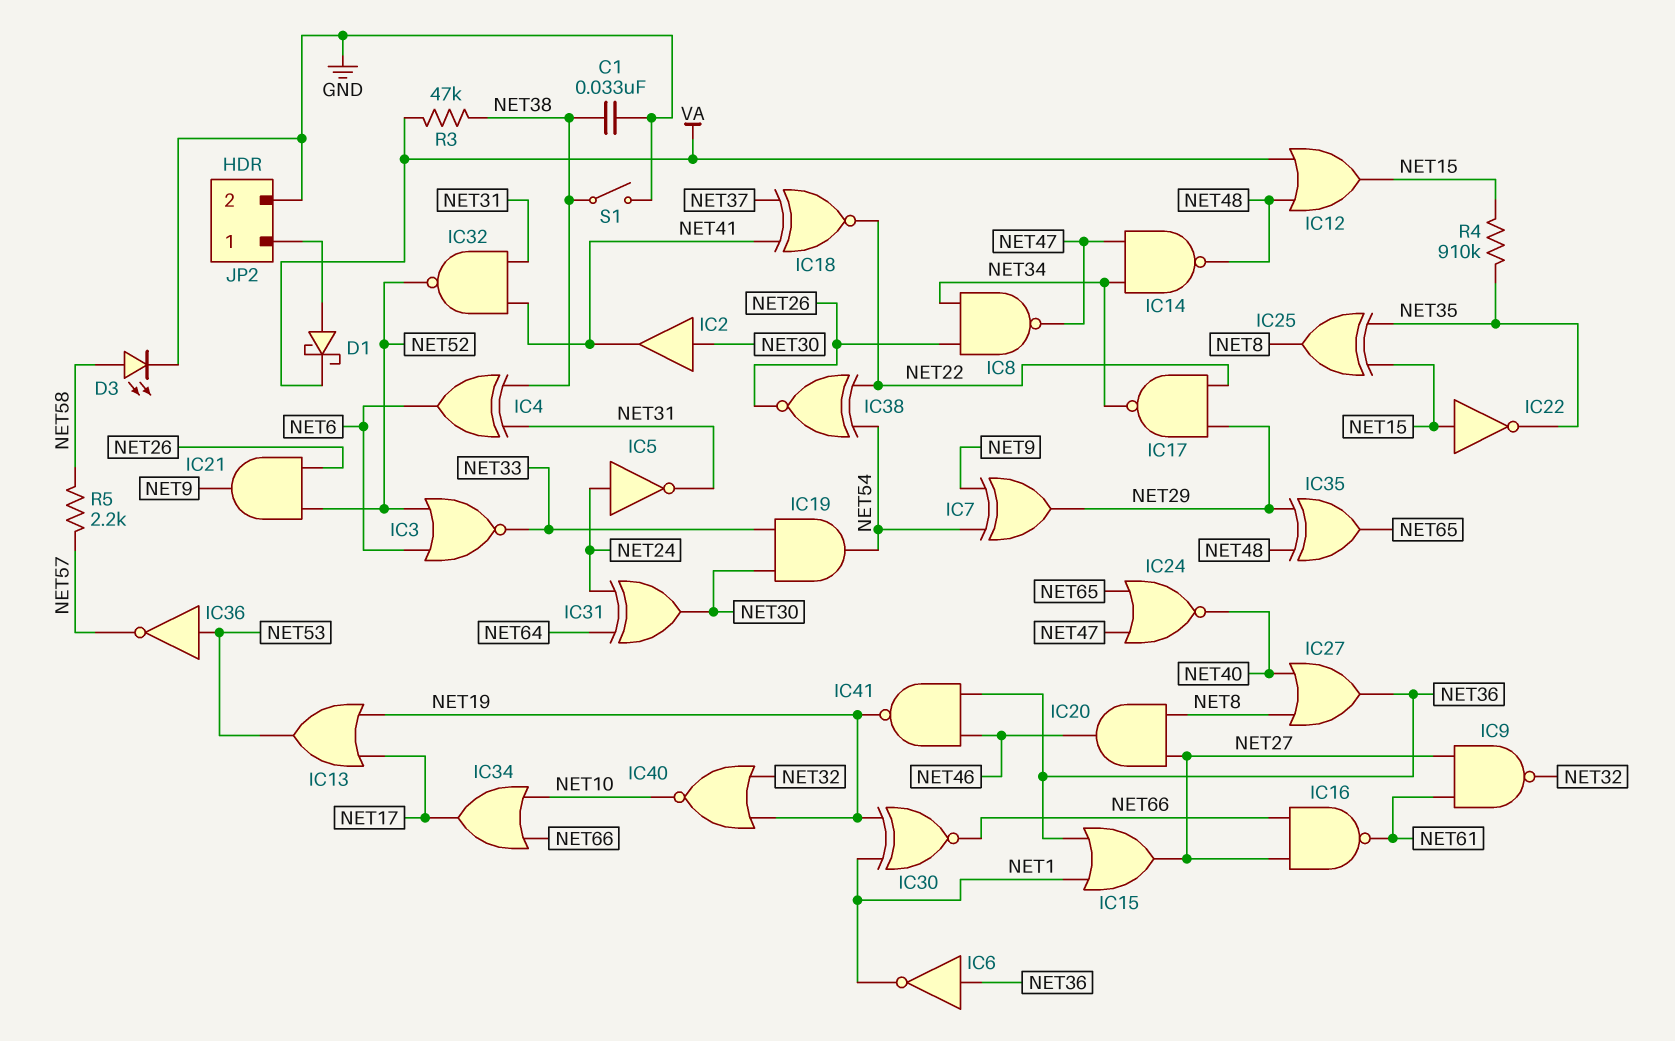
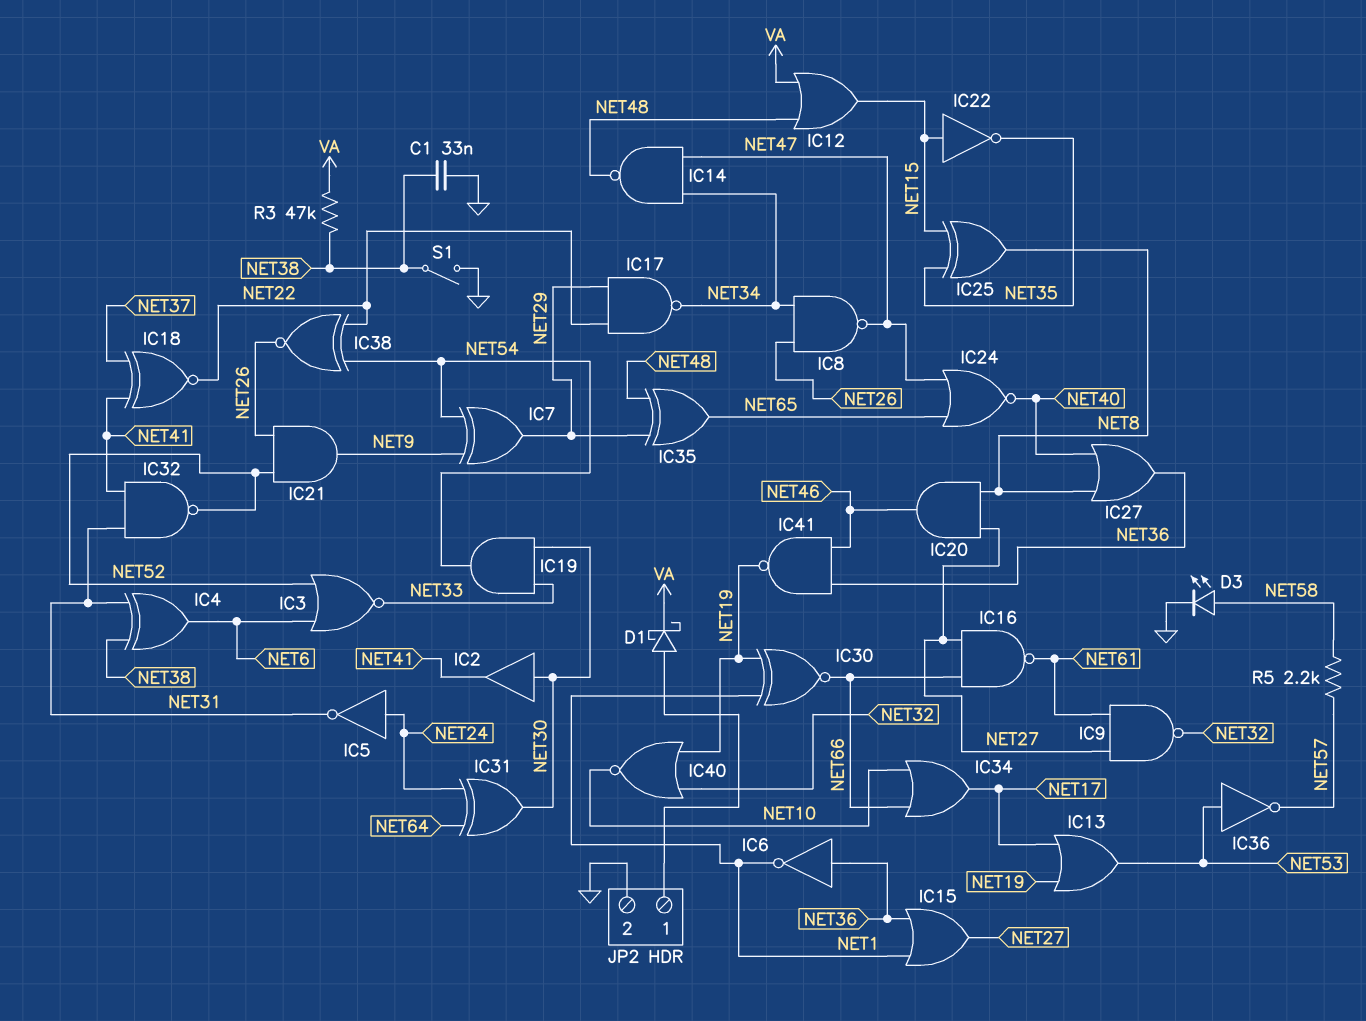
R4: 910k (NET15, NET35) -> none

